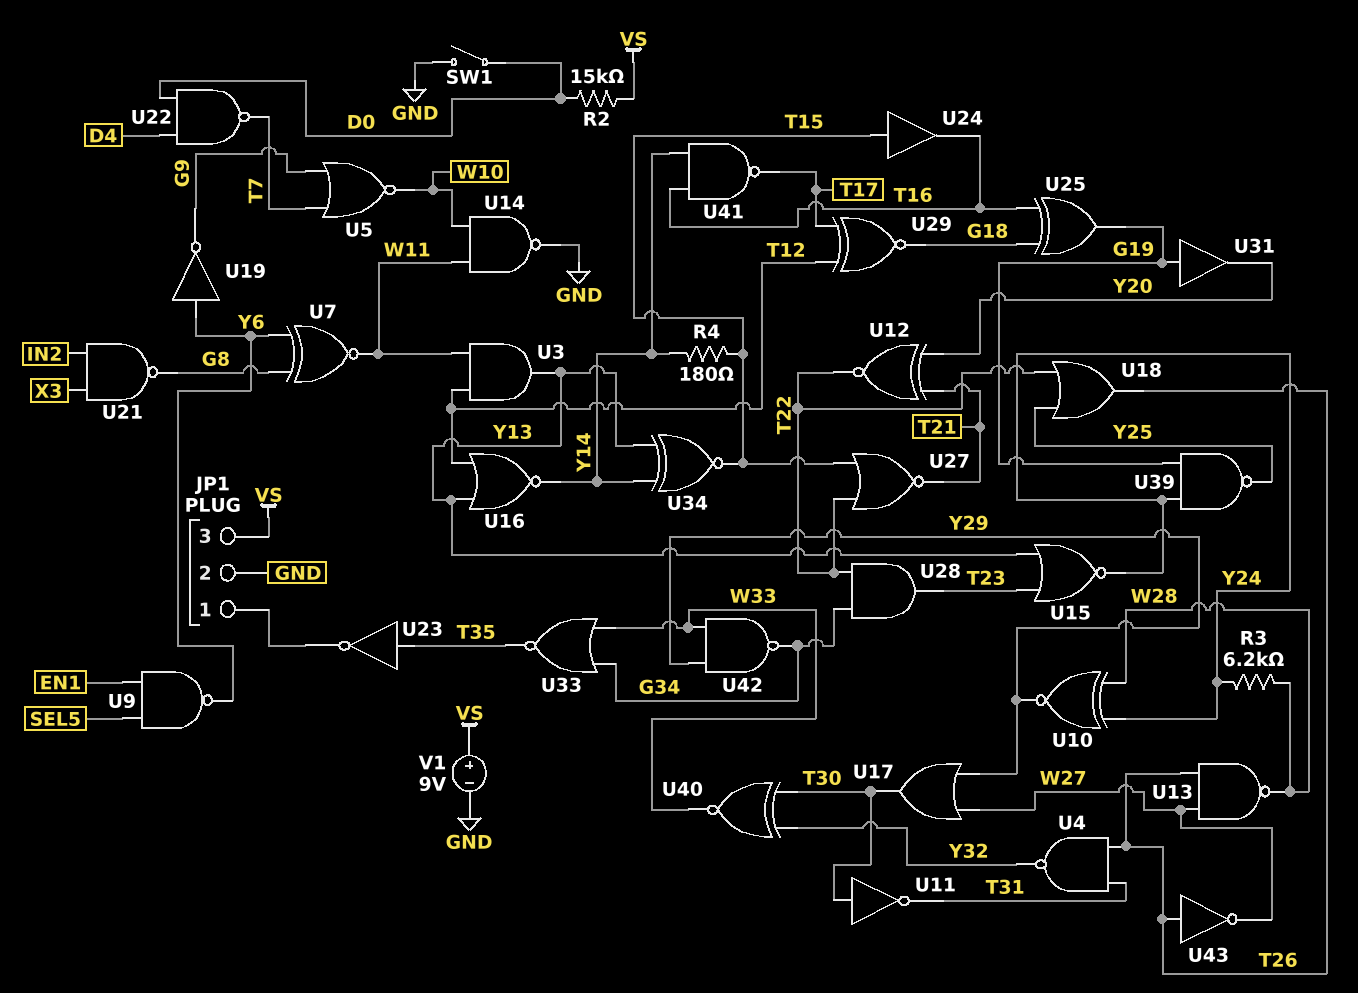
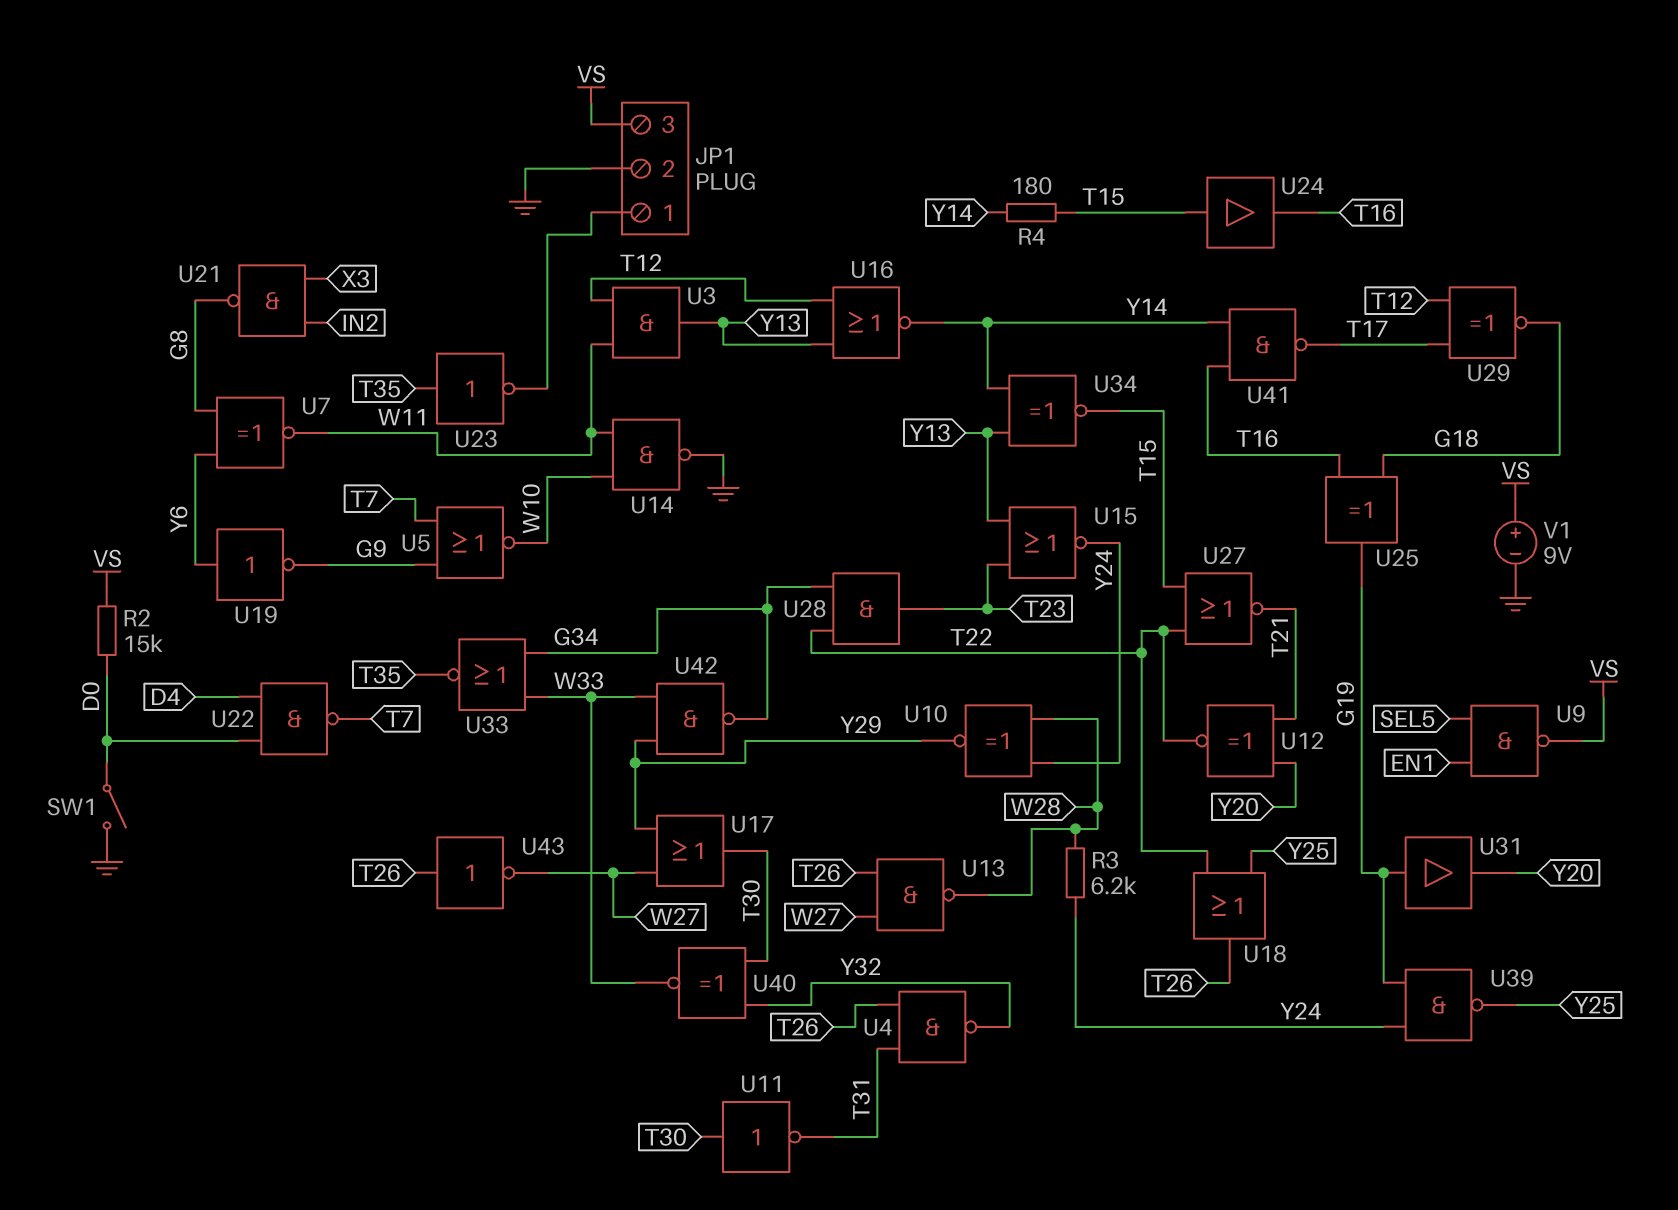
U9: NAND (in EN1, in SEL5, out Y6) -> NAND (in EN1, in SEL5, out VS)

